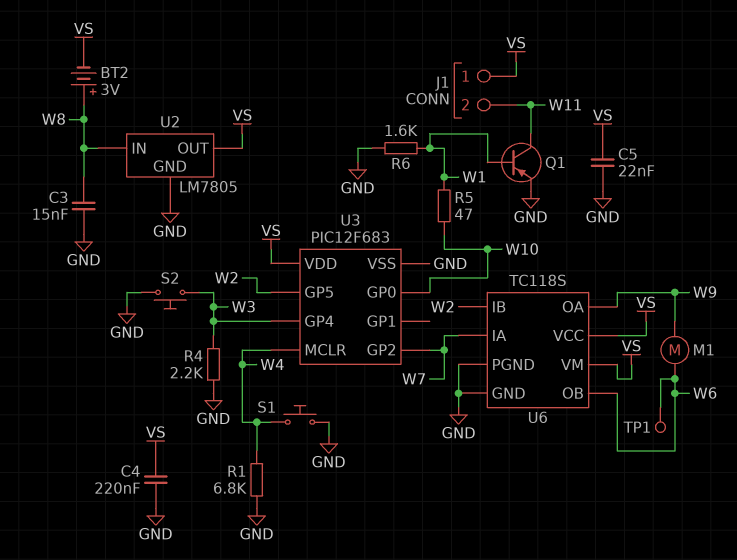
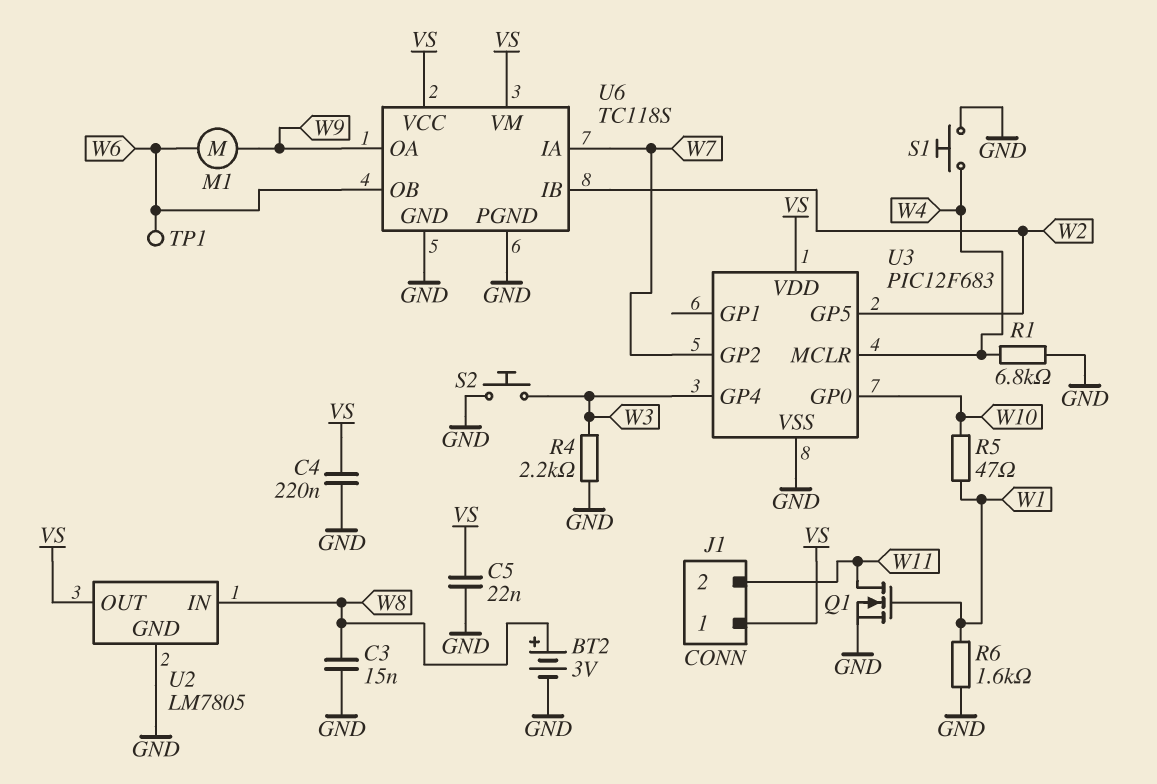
BT2: 3V (plus W8, minus VS) -> 3V (plus W8, minus GND)
Q1: PNP (B W1, C W11, E GND) -> NMOS (G W1, D W11, S GND)

